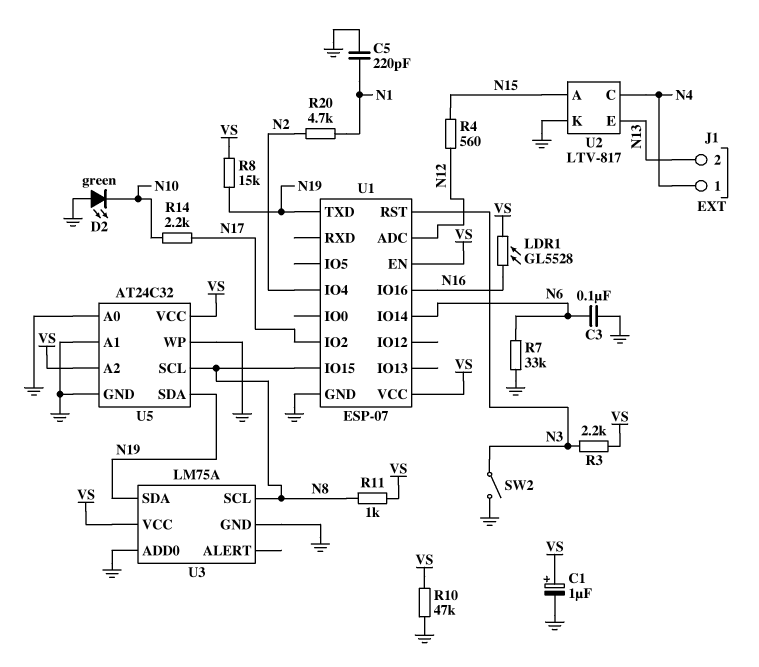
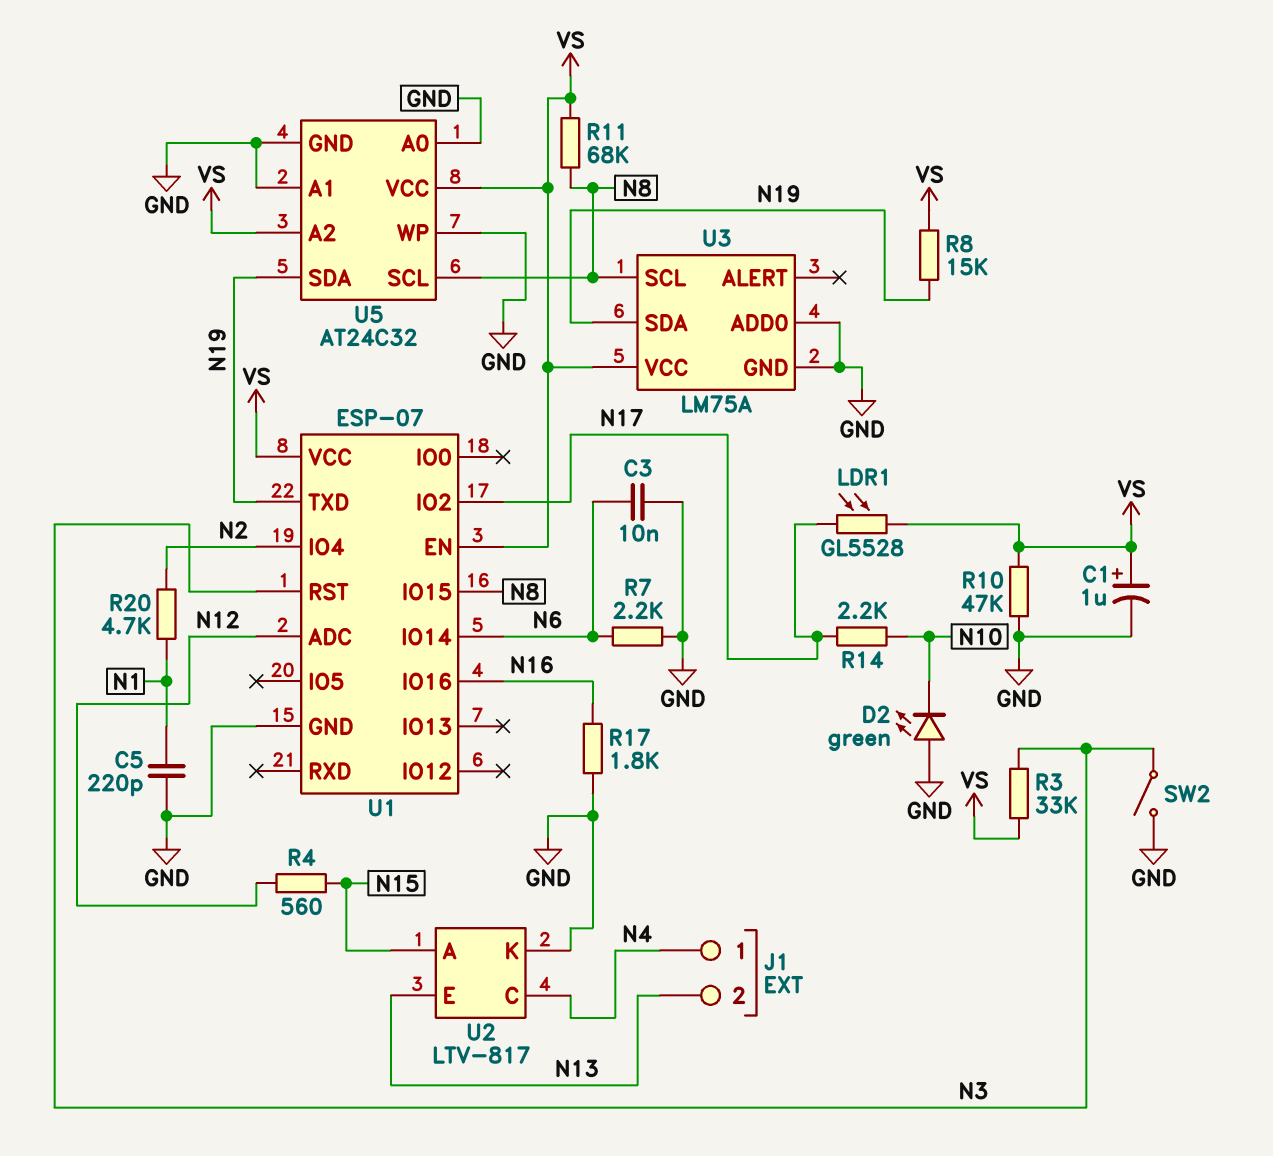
C3: 100nF (GND, N6) -> 10nF (GND, N6)
LDR1: GL5528 (N16, VS) -> GL5528 (N17, VS)
R3: 2.2k (N3, VS) -> 33k (N3, VS)
R7: 33k (GND, N6) -> 2.2k (GND, N6)
R11: 1k (N8, VS) -> 68k (N8, VS)
R17: none -> 1.8k (GND, N16)

